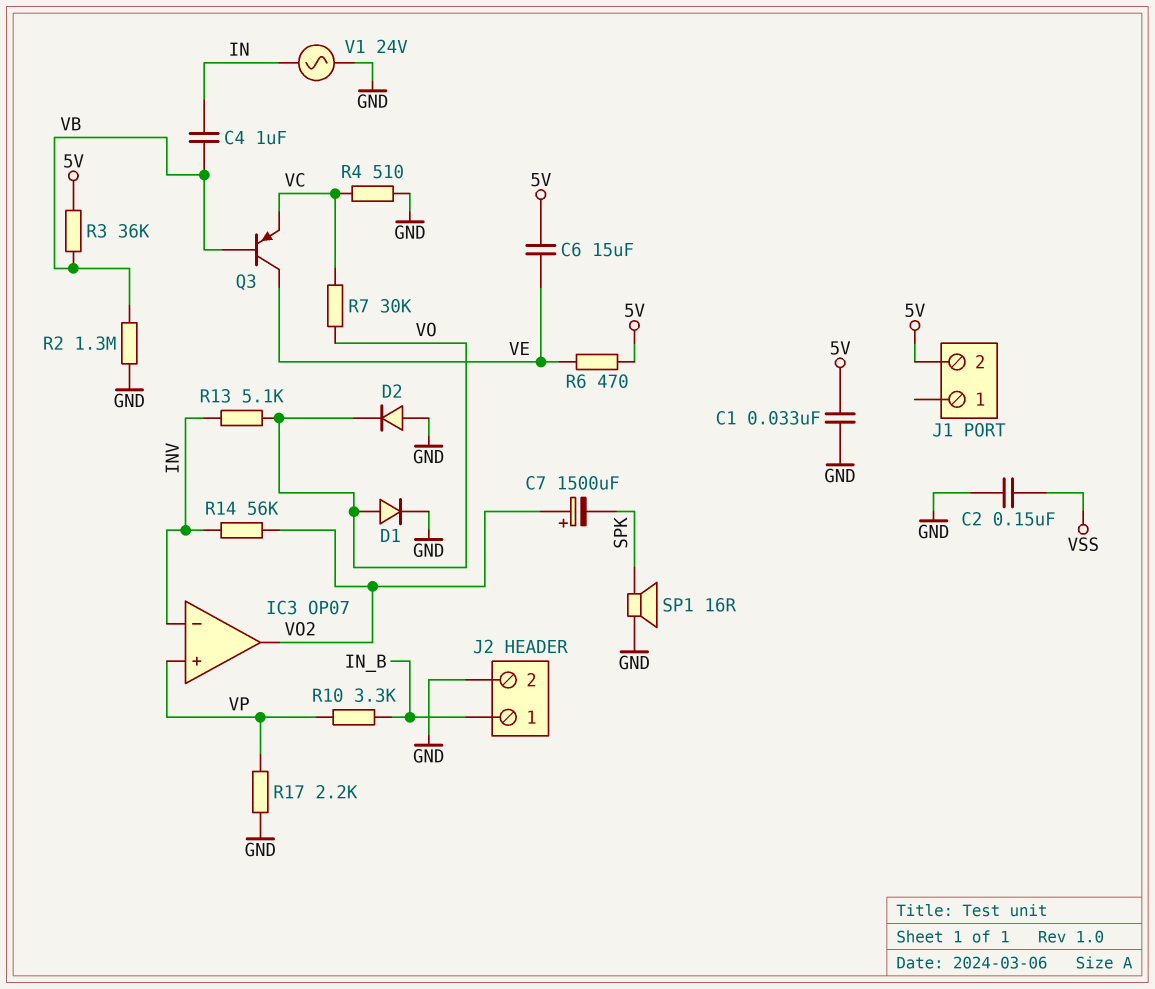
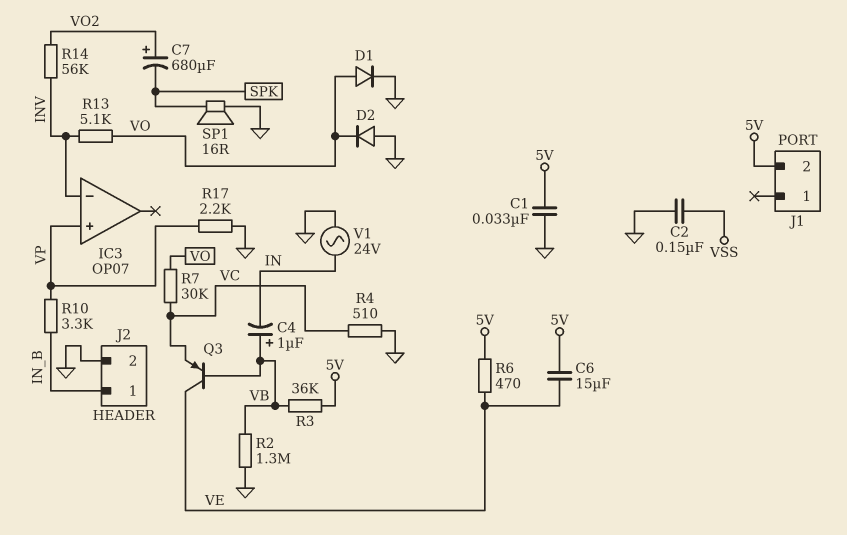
C4: 1uF (IN, VB) -> 1uF (plus VB, minus IN)
C7: 1500uF (plus VO2, minus SPK) -> 680uF (plus VO2, minus SPK)
IC3 pin out: VO2 -> none

